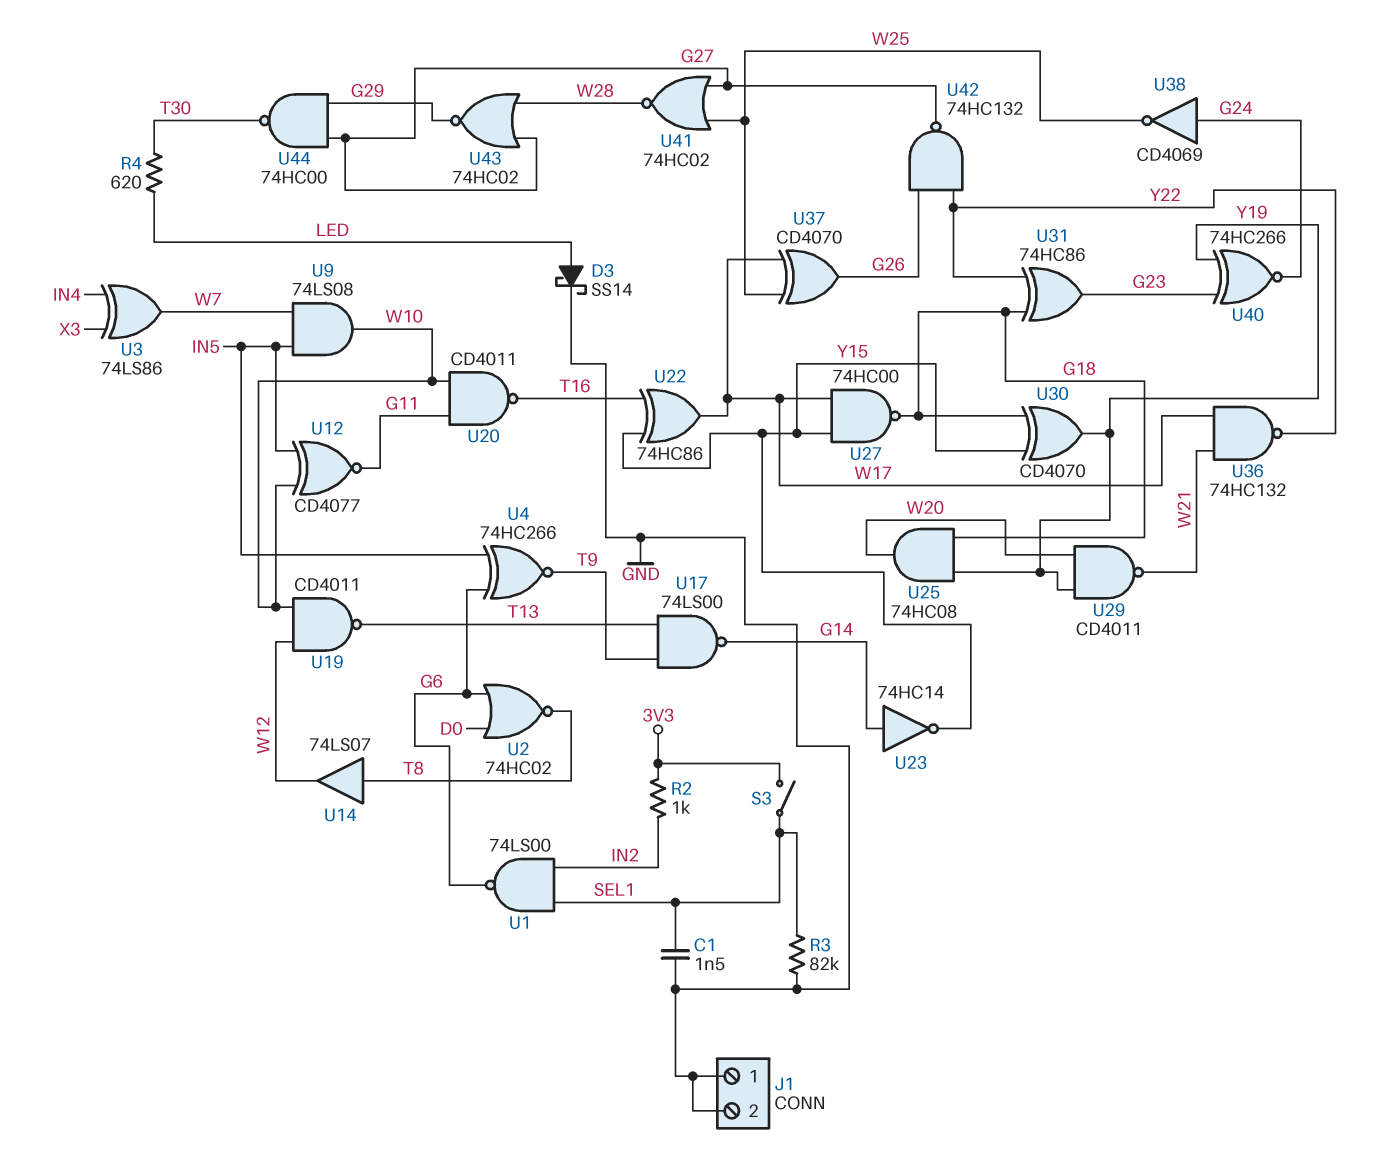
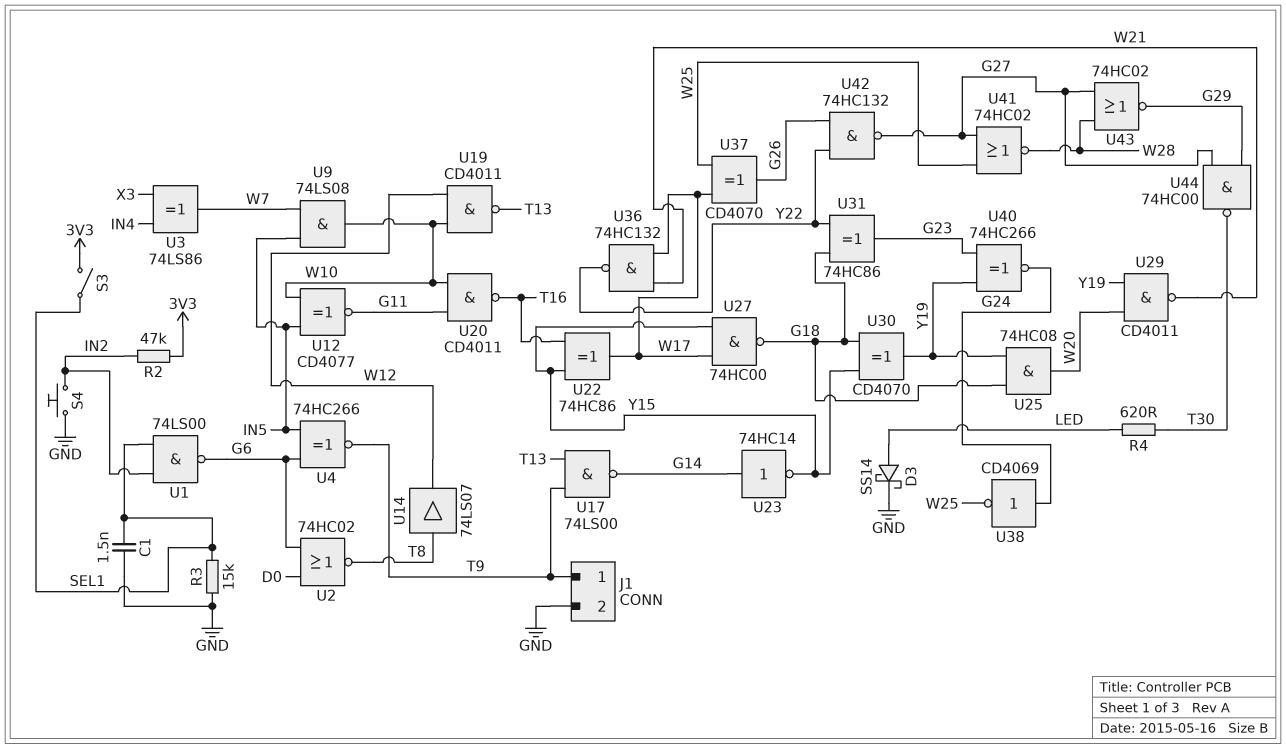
J1 pin 1: GND -> T9
R2: 1k (3V3, IN2) -> 47k (3V3, IN2)
R3: 82k (GND, SEL1) -> 15k (GND, SEL1)
S4: none -> button (GND, IN2)

